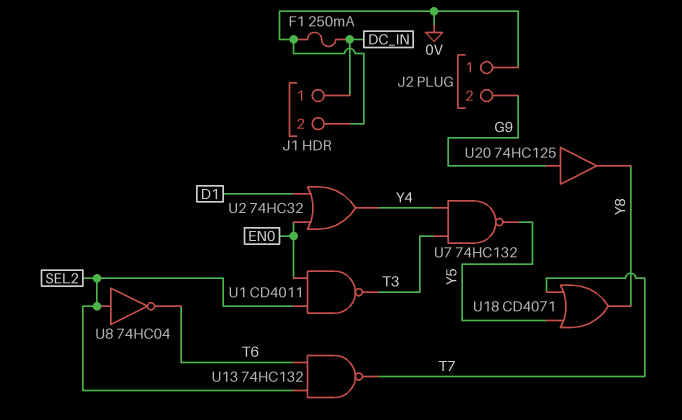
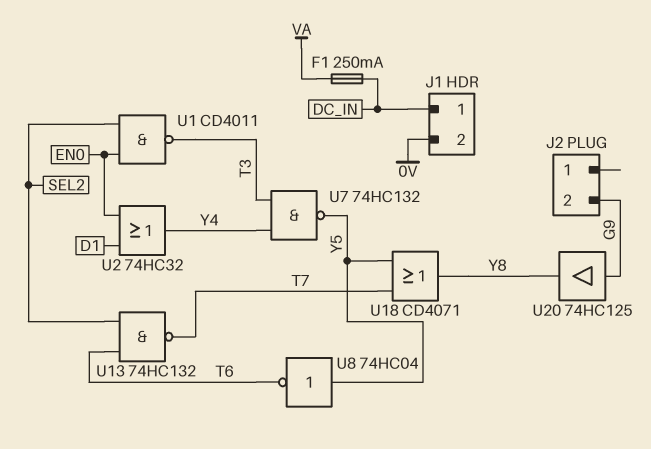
F1: 250mA (0V, DC_IN) -> 250mA (DC_IN, VA)
J2 pin 1: 0V -> none
U8: NOT 74HC04 (in SEL2, out T6) -> NOT 74HC04 (in Y5, out T6)

